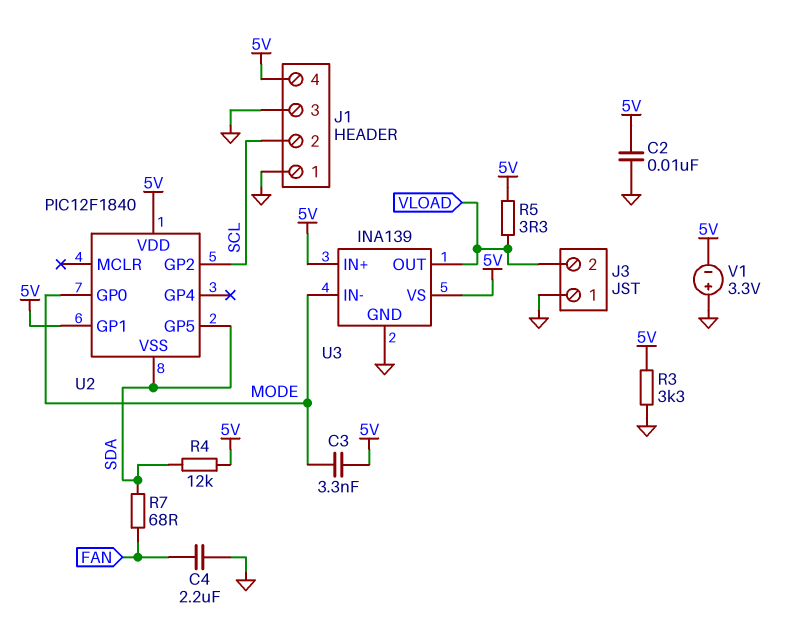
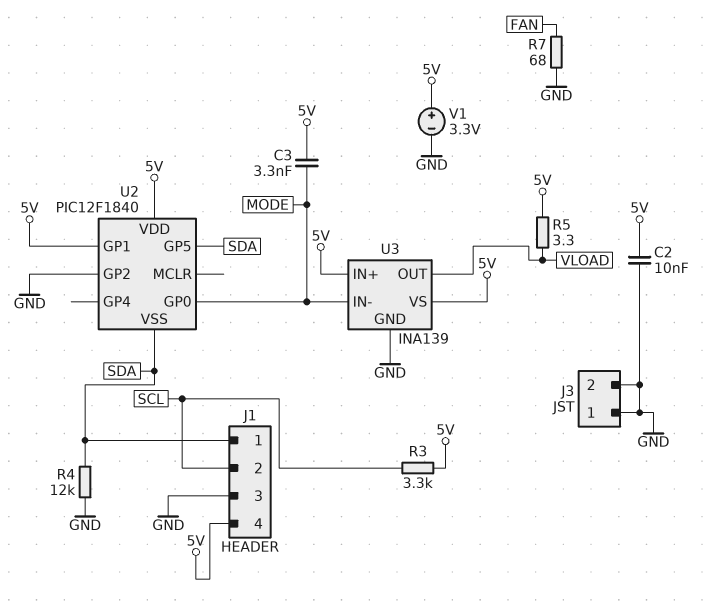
C4: 2.2uF (FAN, GND) -> none
J1 pin 1: GND -> SDA
J3 pin 2: VLOAD -> GND
R3: 3.3k (5V, GND) -> 3.3k (5V, SCL)
R4: 12k (5V, SDA) -> 12k (GND, SDA)
R7: 68 (FAN, SDA) -> 68 (FAN, GND)
U2 pin GP2: SCL -> GND
V1: 3.3V (plus GND, minus 5V) -> 3.3V (plus 5V, minus GND)

